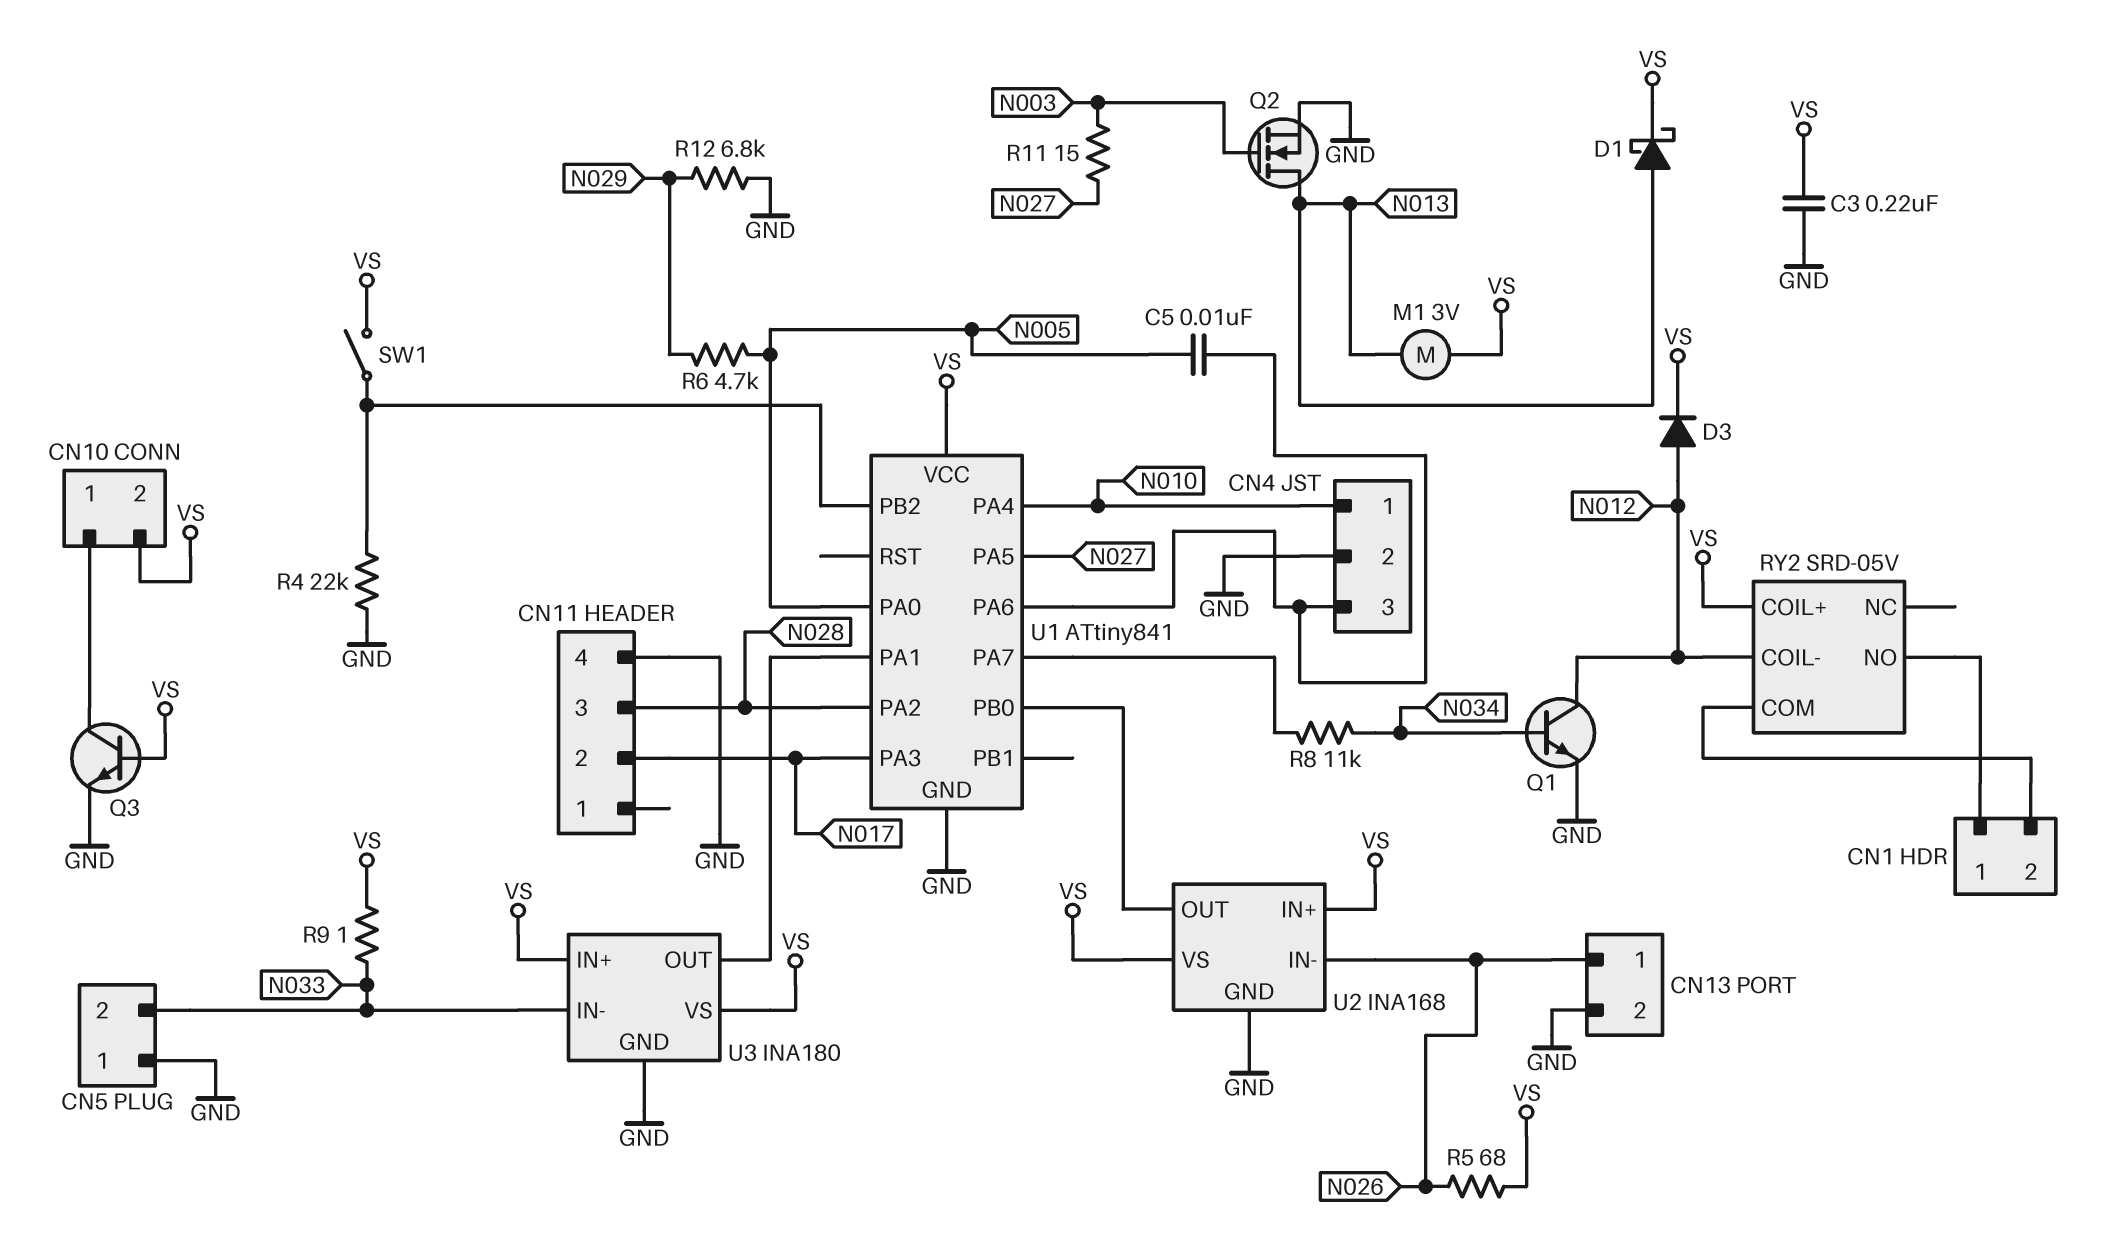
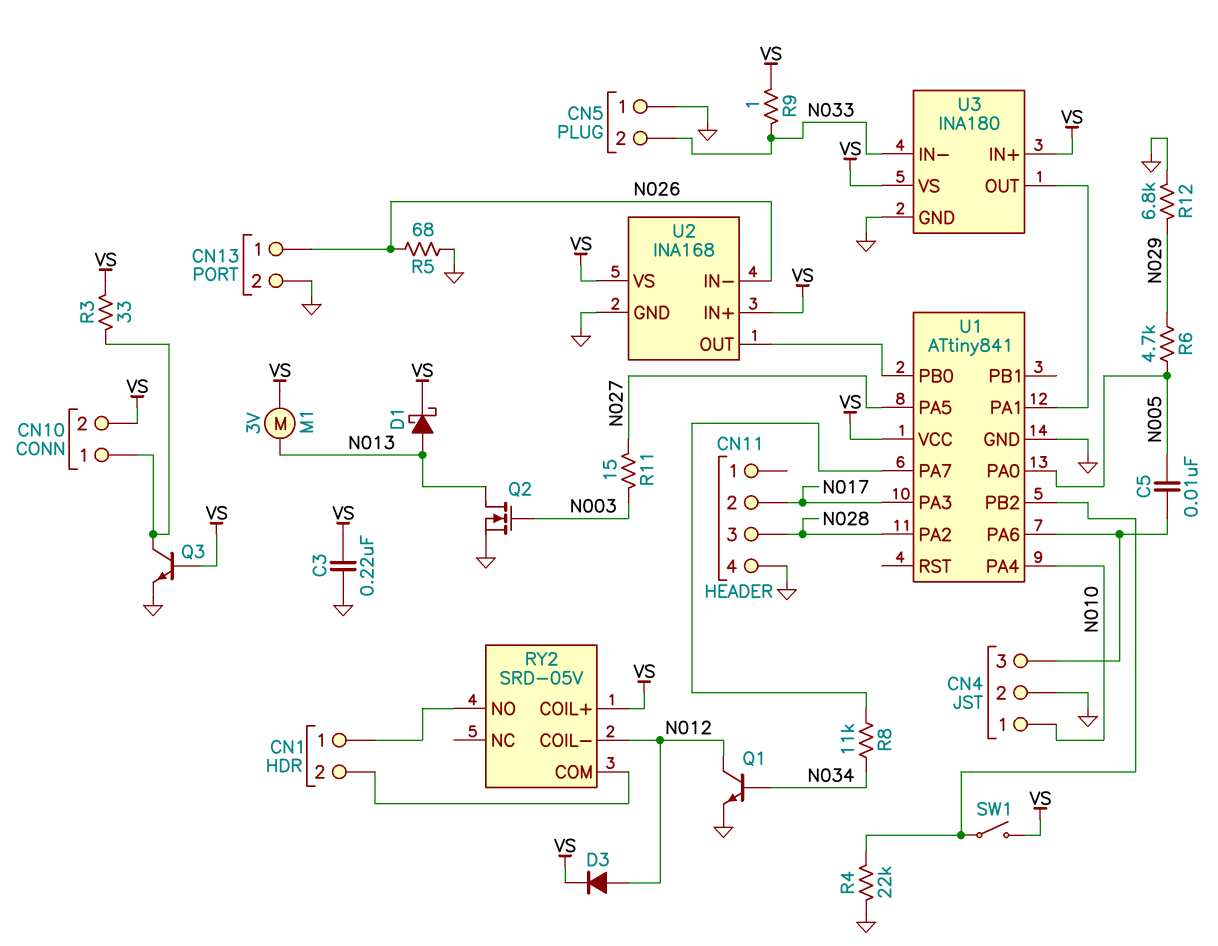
R3: none -> 33 (CN10/1, VS)
R5: 68 (N026, VS) -> 68 (GND, N026)

